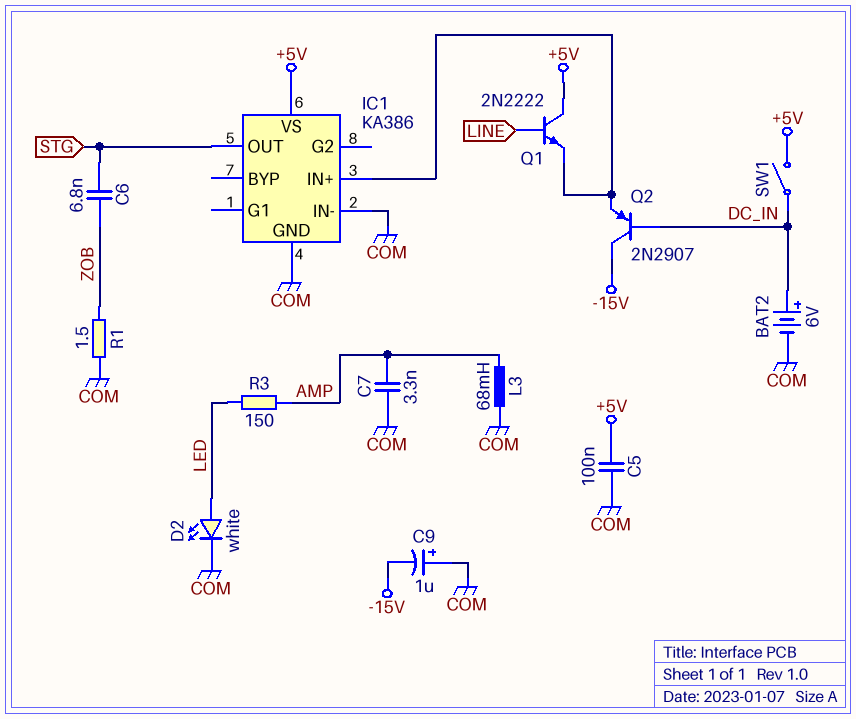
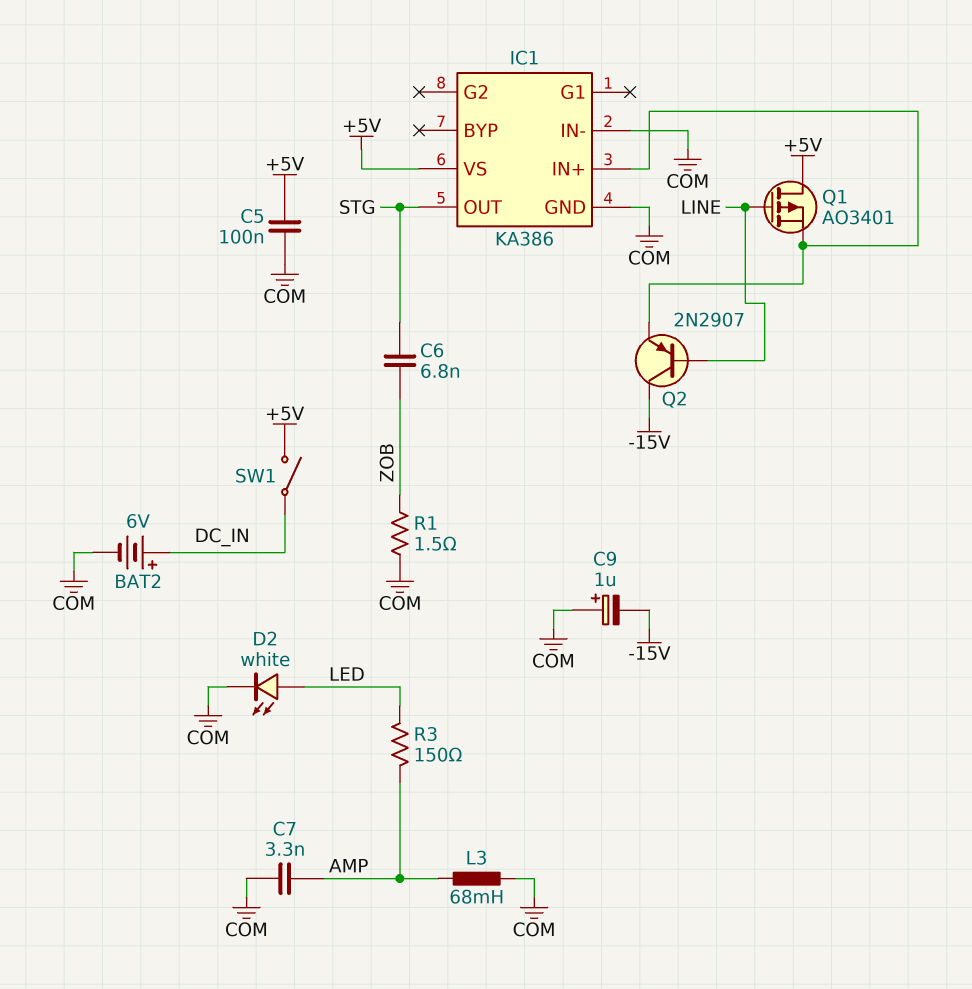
Q1: NPN 2N2222 (B LINE, C +5V, E IC1/IN+) -> PMOS AO3401 (G LINE, D +5V, S IC1/IN+)
Q2: PNP 2N2907 (B DC_IN, C -15V, E IC1/IN+) -> PNP 2N2907 (B LINE, C -15V, E IC1/IN+)

